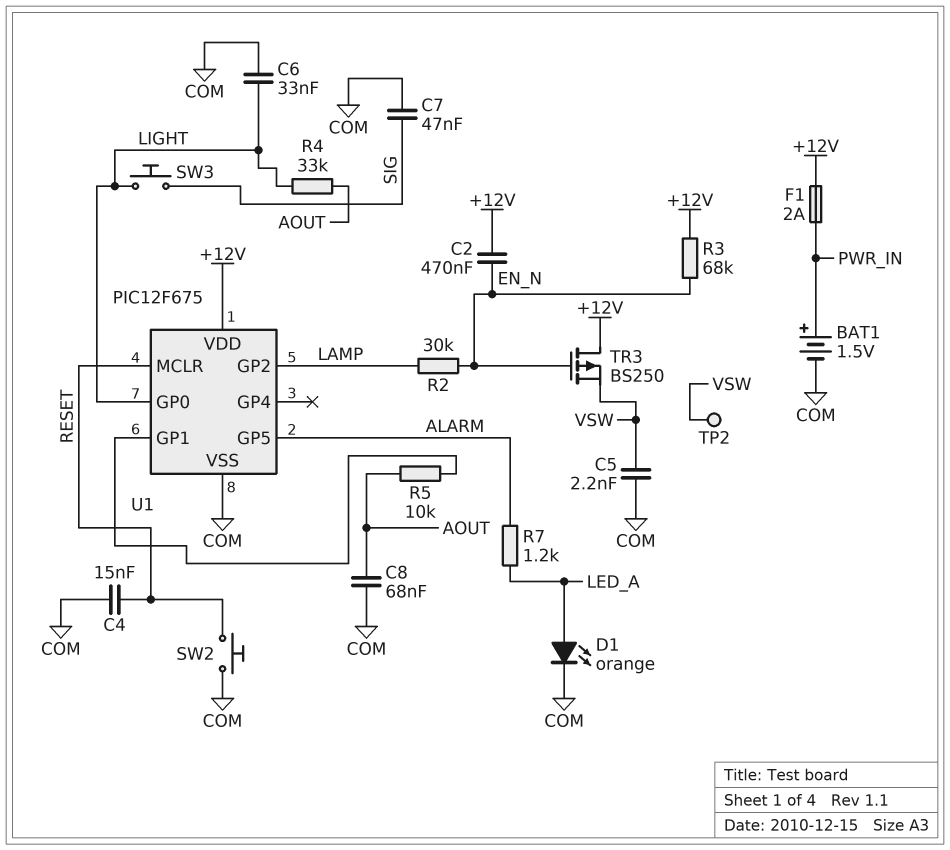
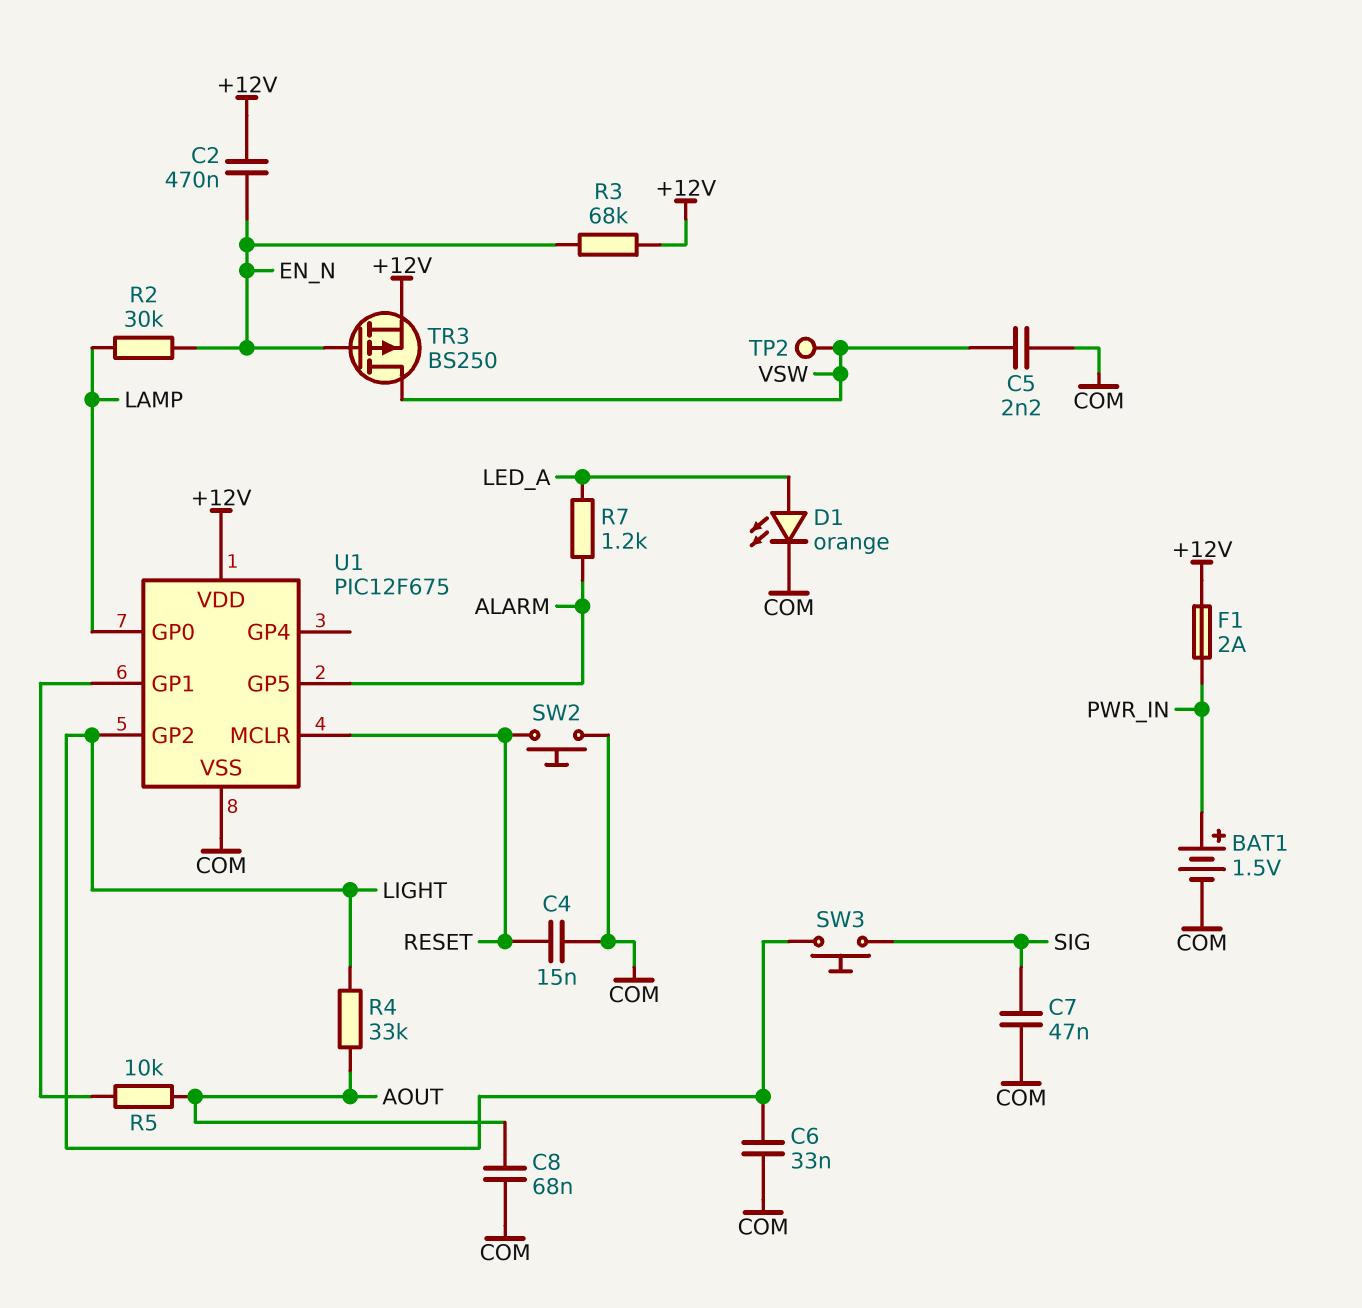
TR3: PMOS BS250 (G EN_N, D +12V, S VSW) -> PMOS BS250 (G EN_N, D VSW, S +12V)
U1 pin GP0: LIGHT -> LAMP
U1 pin GP2: LAMP -> LIGHT

